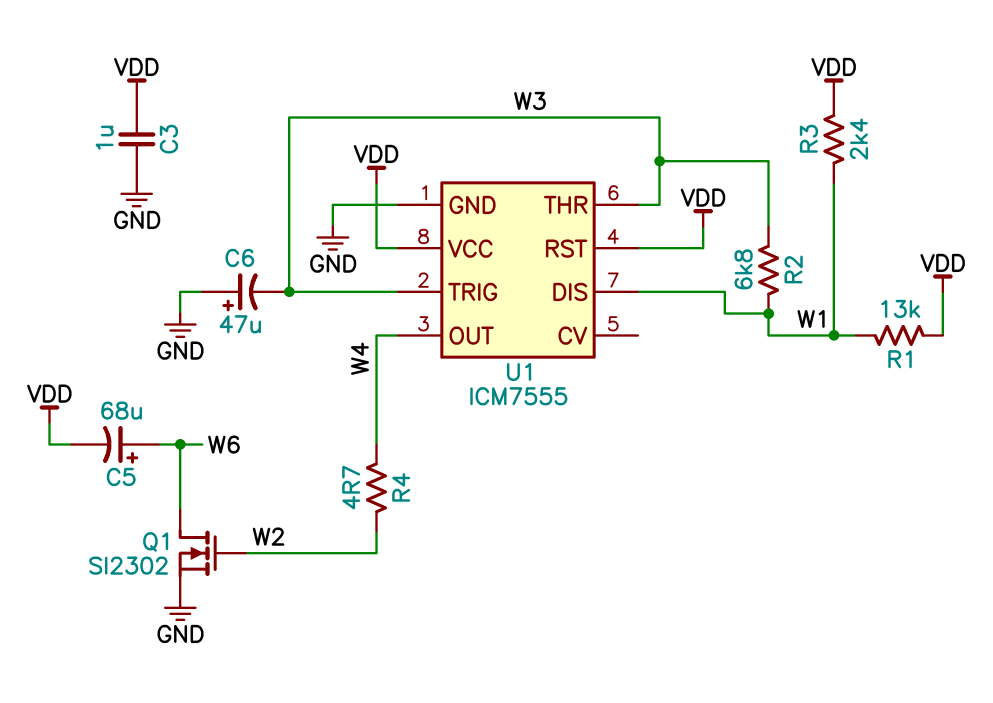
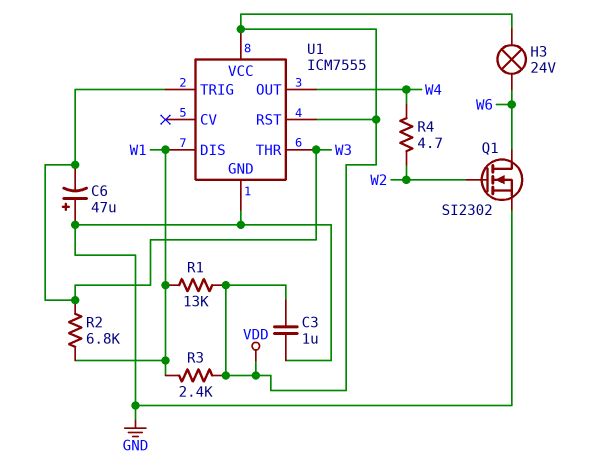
C5: 68uF (plus W6, minus VDD) -> none
H3: none -> lamp 24V (VDD, W6)

